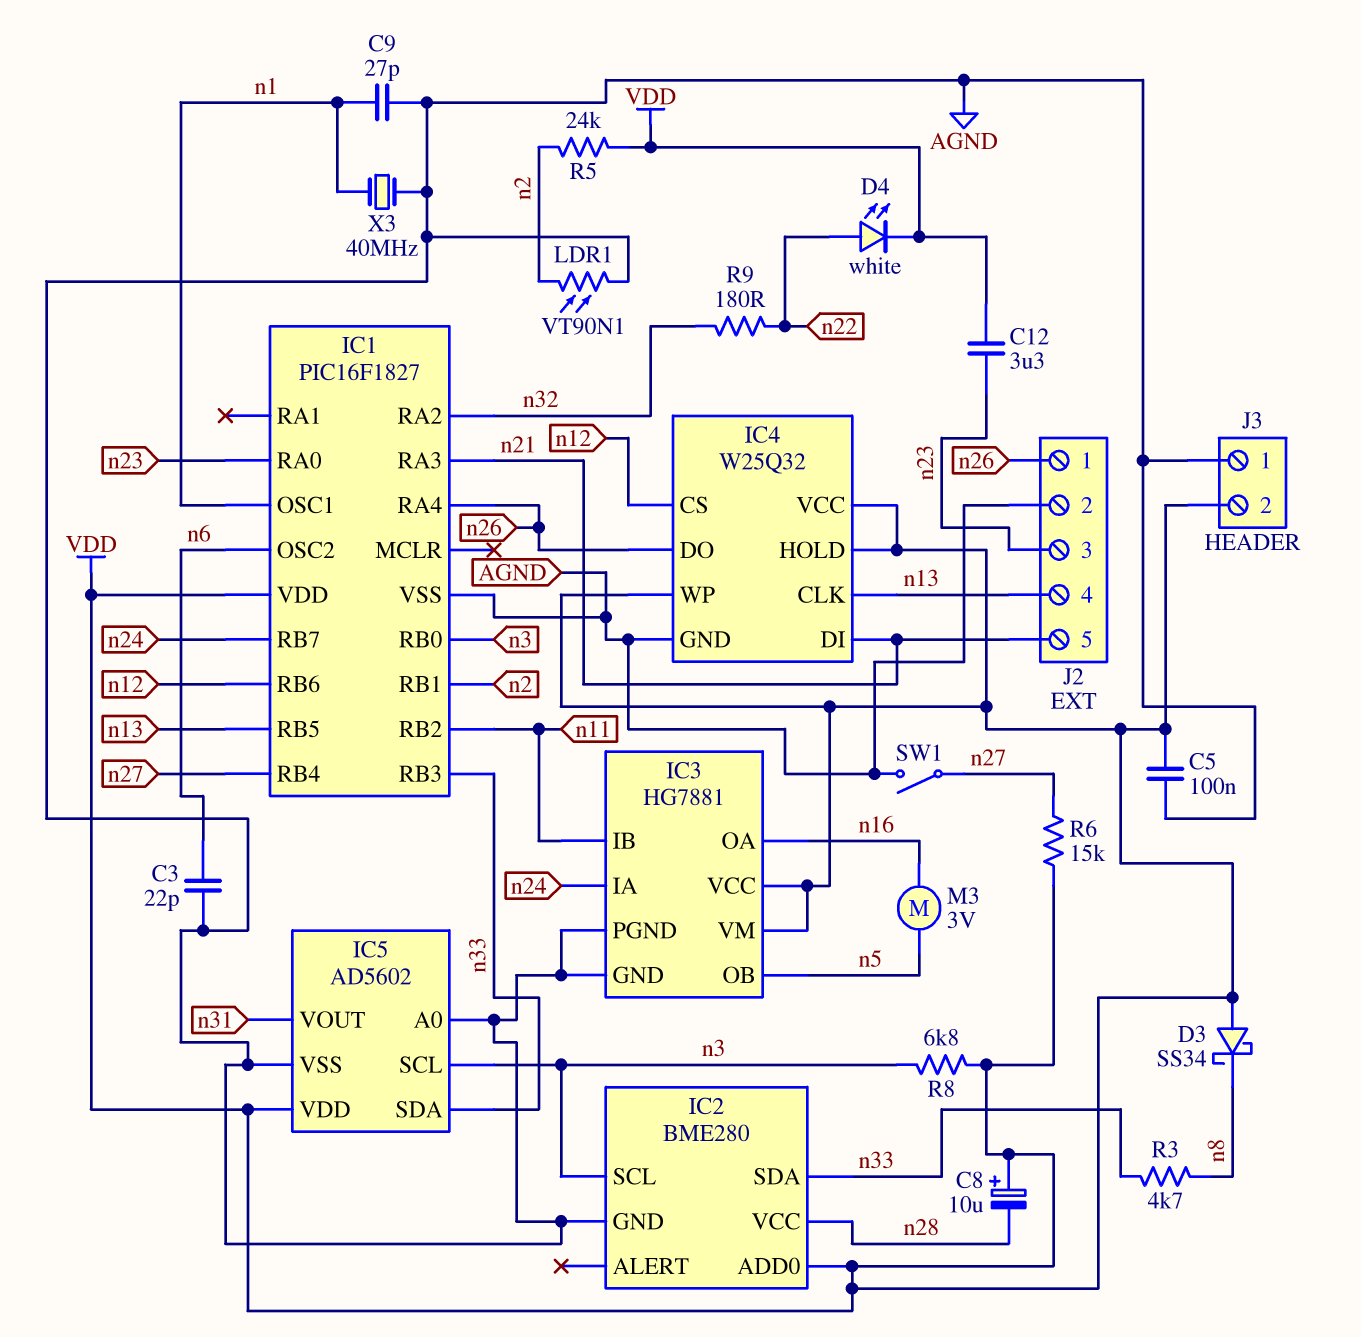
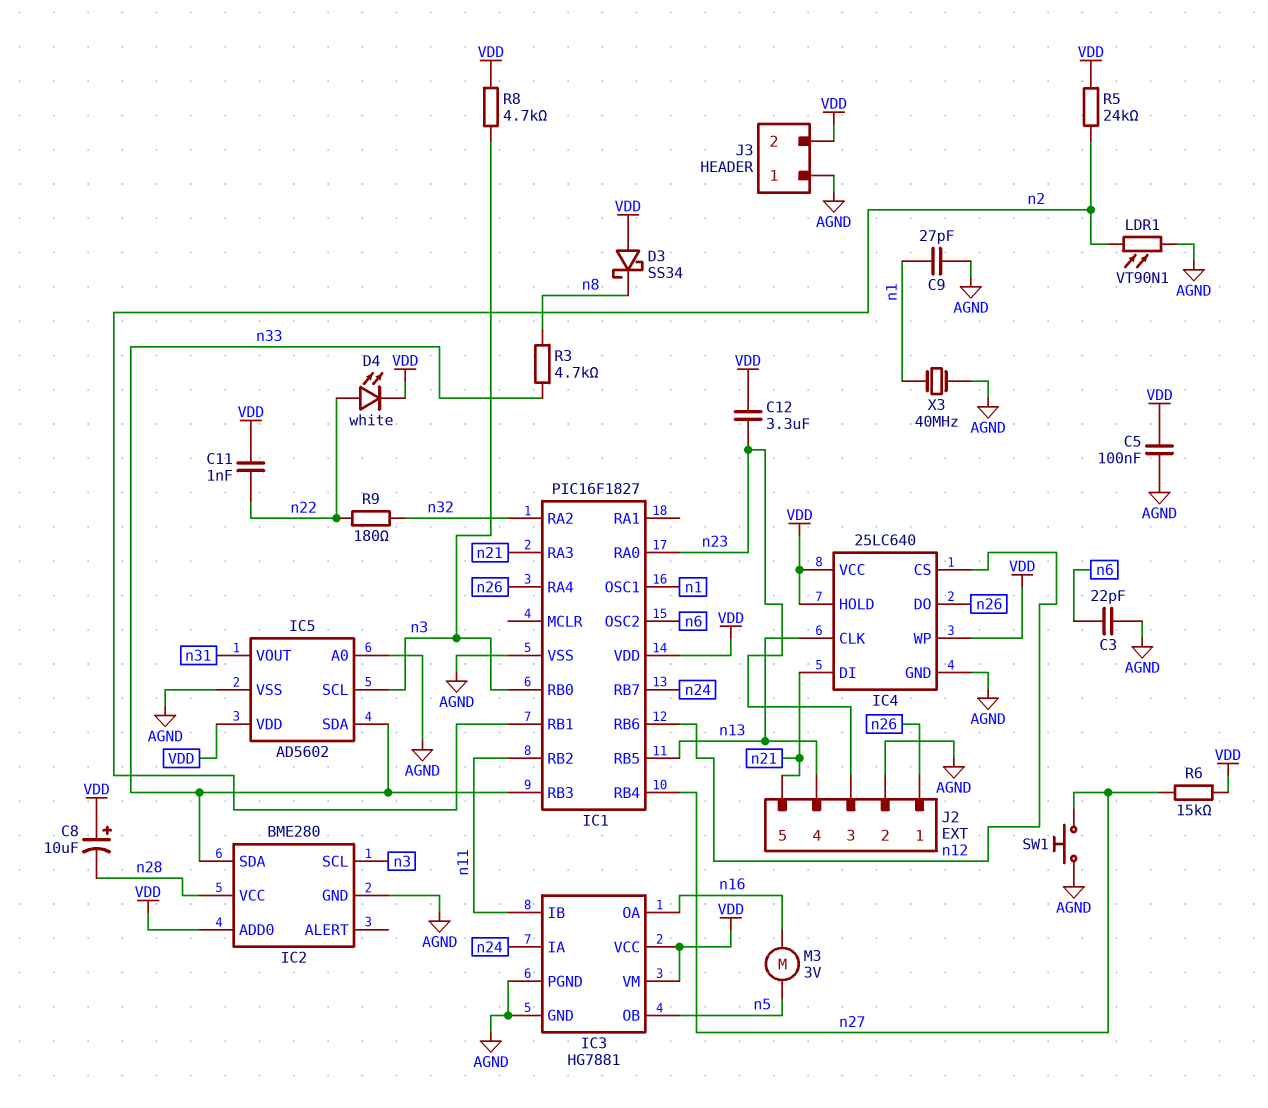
C11: none -> 1nF (VDD, n22)
IC4: W25Q32 -> 25LC640
R8: 6.8k (VDD, n3) -> 4.7k (VDD, n3)
SW1: switch (AGND, n27) -> button (AGND, n27)

